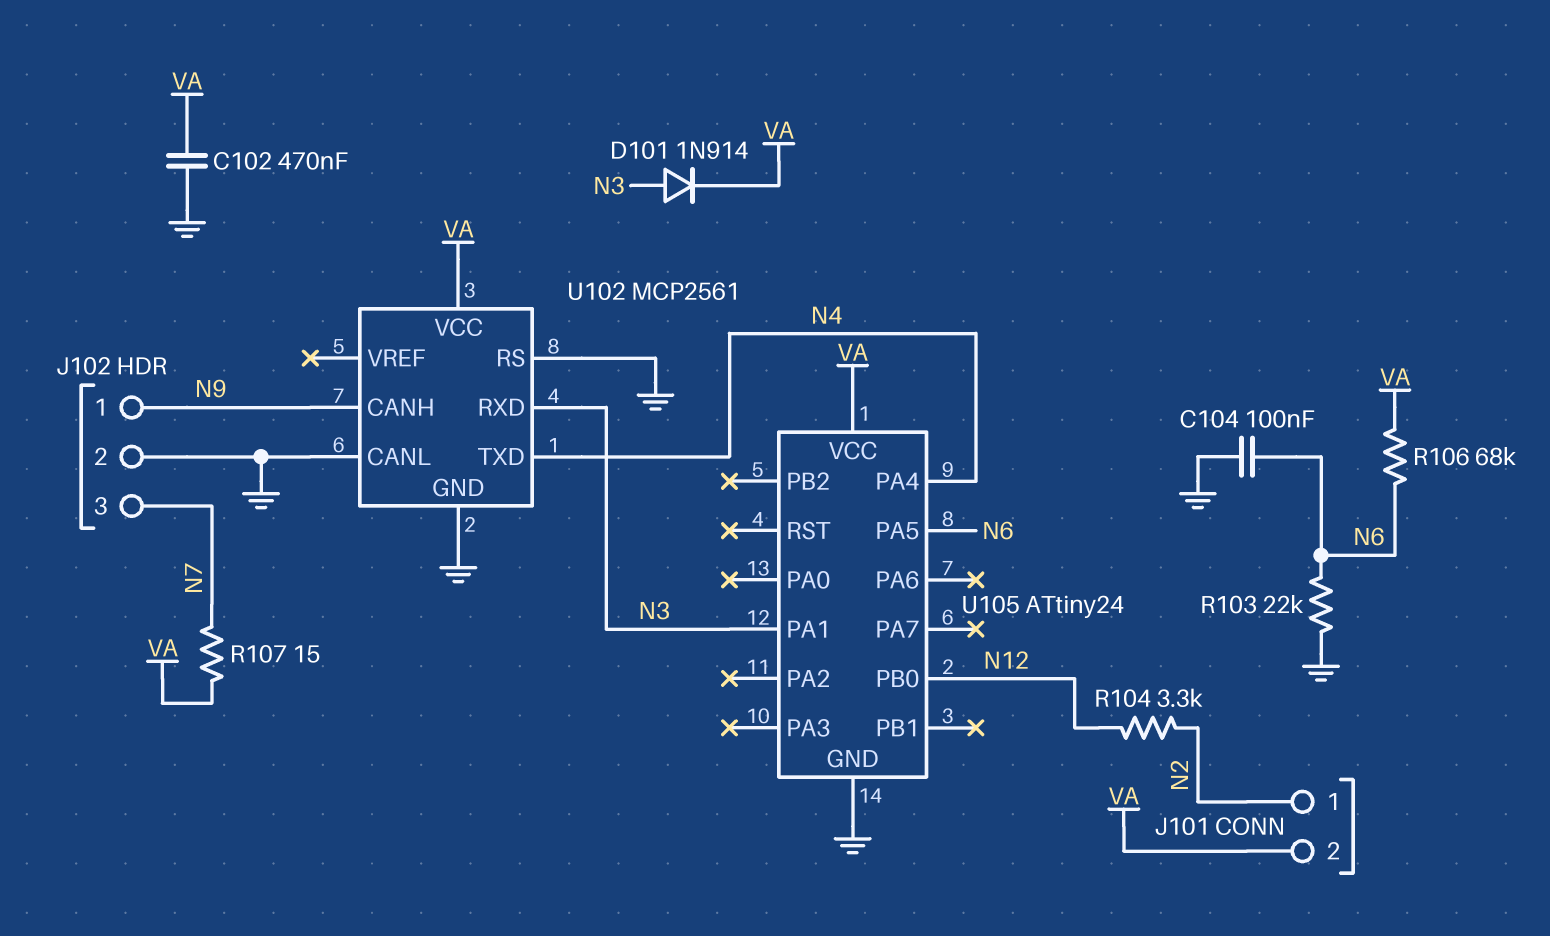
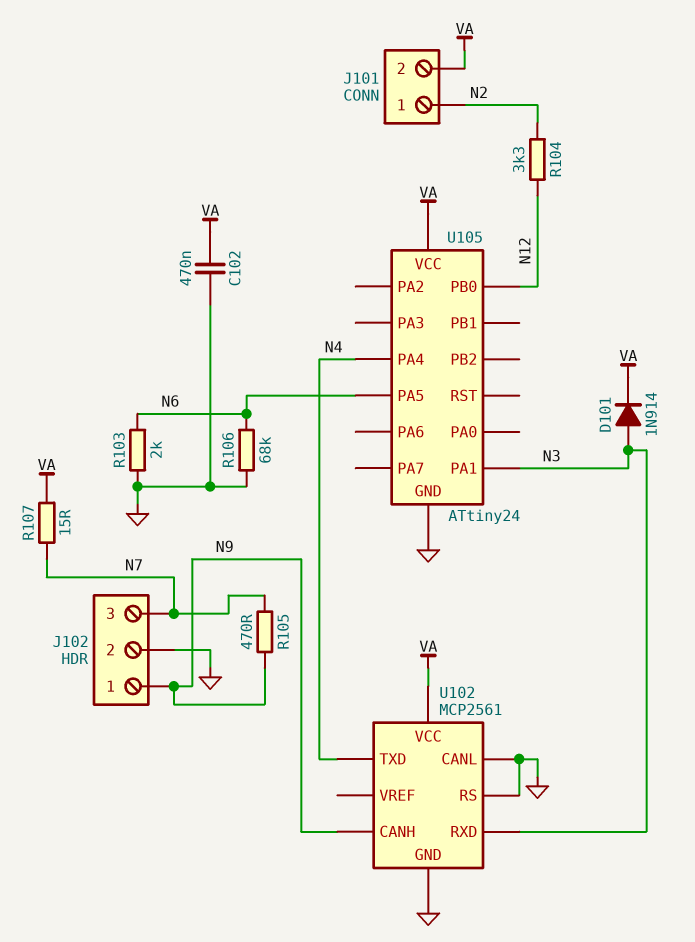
C104: 100nF (GND, N6) -> none
R103: 22k (GND, N6) -> 2k (GND, N6)
R105: none -> 470 (N7, N9)
R106: 68k (N6, VA) -> 68k (GND, N6)

